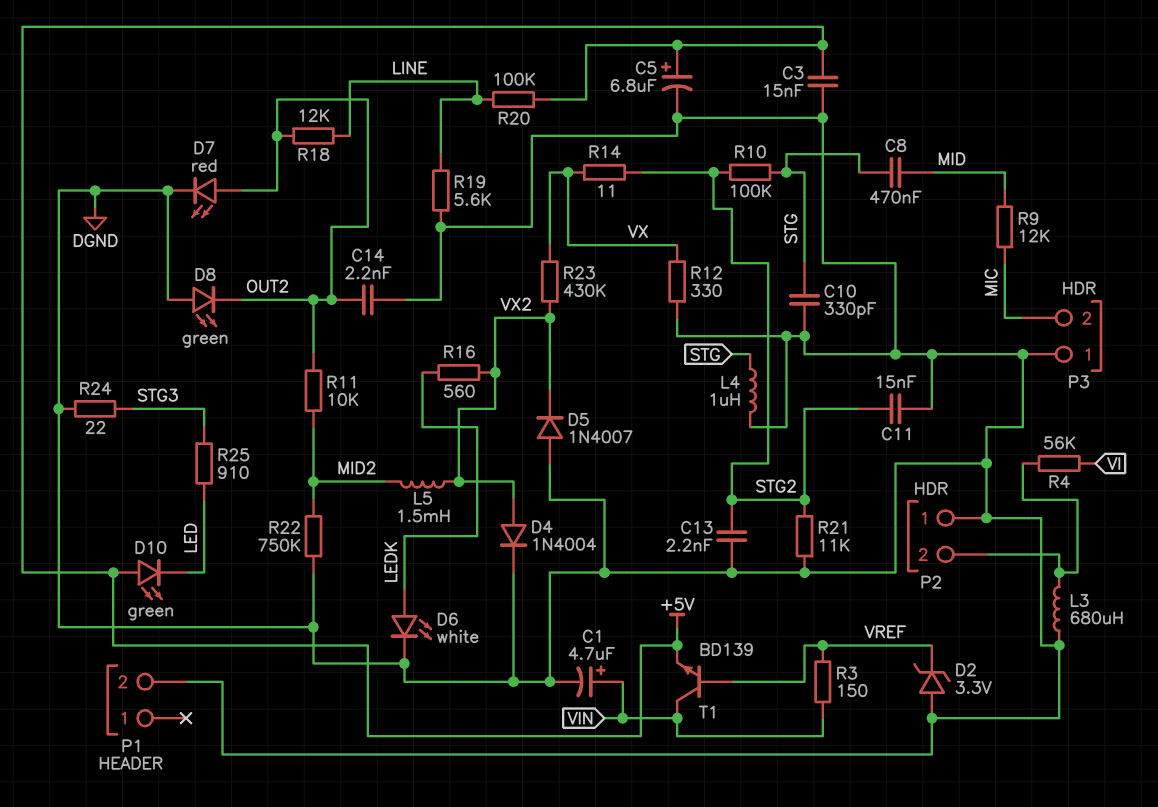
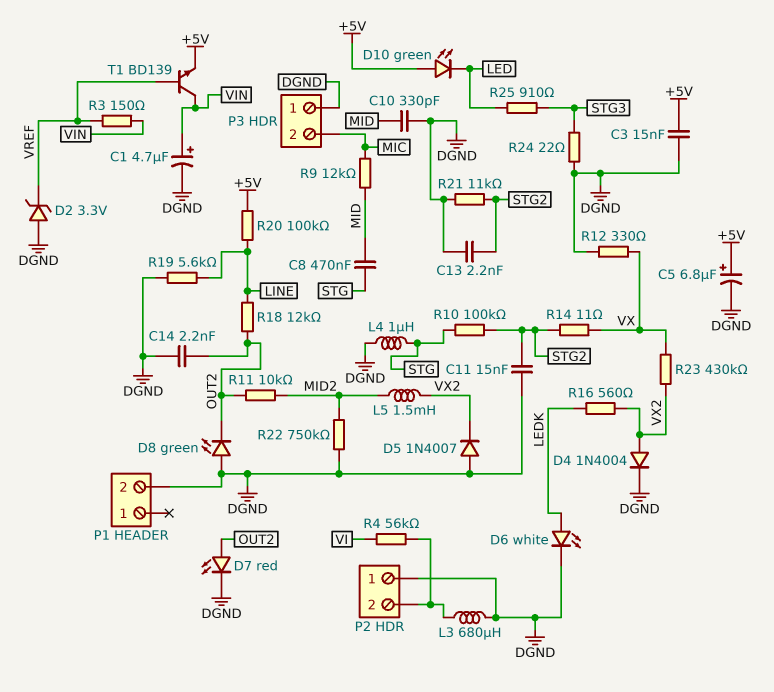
C10: 330pF (DGND, STG) -> 330pF (DGND, MID)

